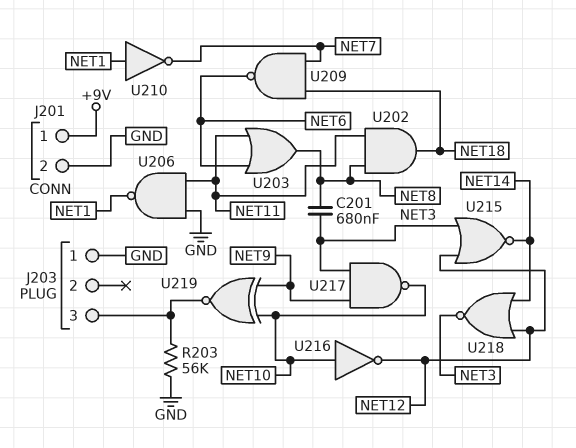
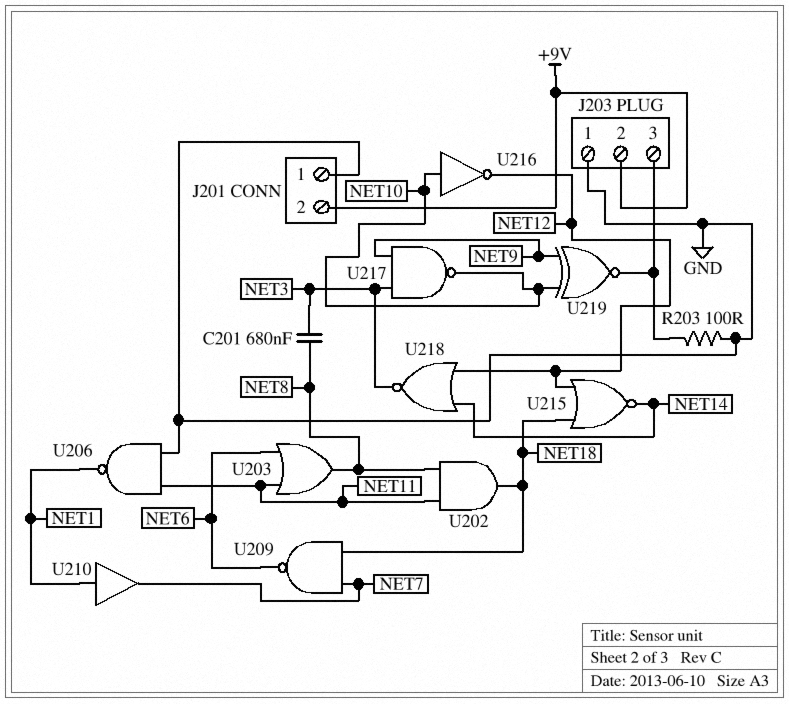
J201 pin 1: +9V -> GND
J201 pin 2: GND -> +9V
J203 pin 2: none -> +9V
R203: 56k (GND, J203/3) -> 100 (GND, J203/3)
U210: NOT (in NET1, out NET7) -> buffer (in NET1, out NET7)
U215: NOR (in NET3, in NET12, out NET14) -> NOR (in NET12, in NET18, out NET14)

